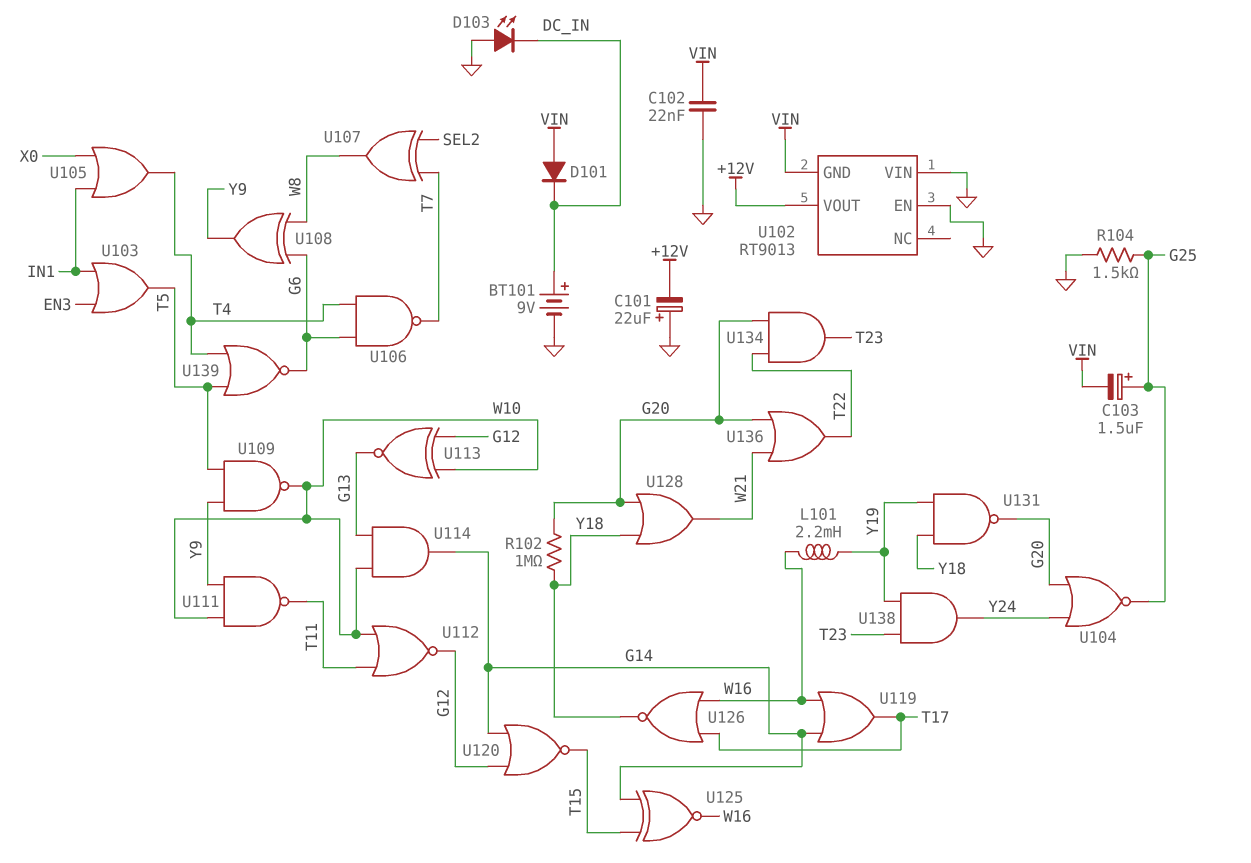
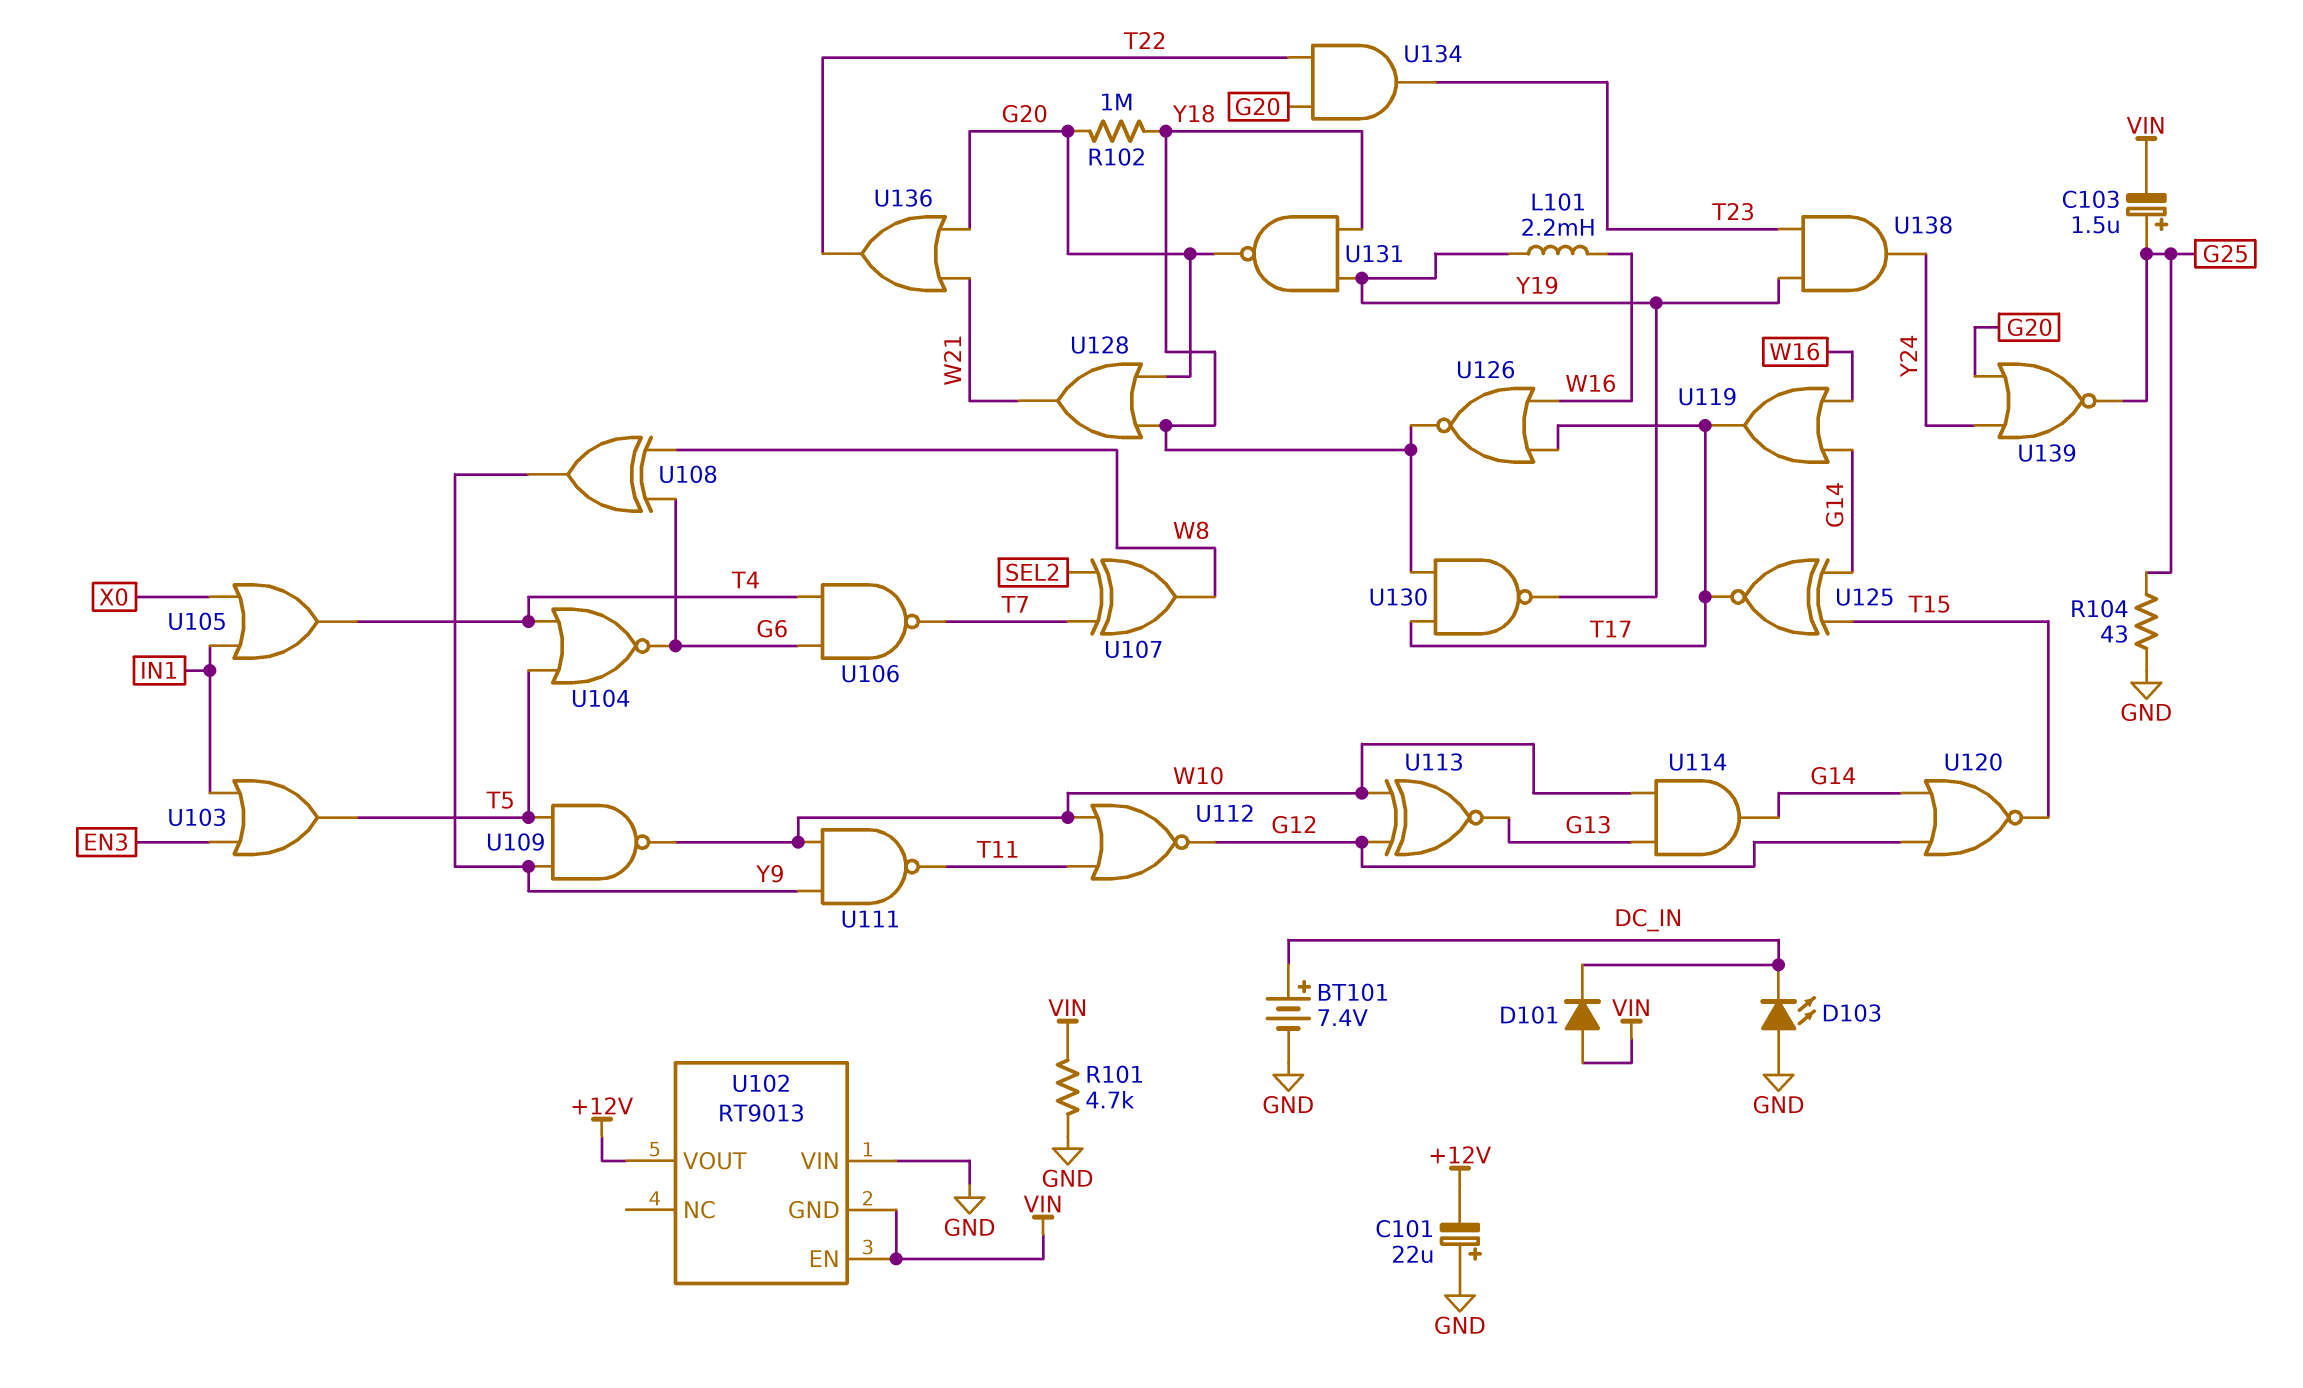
BT101: 9V (plus DC_IN, minus GND) -> 7.4V (plus DC_IN, minus GND)
C102: 22nF (GND, VIN) -> none
R101: none -> 4.7k (GND, VIN)
R104: 1.5k (G25, GND) -> 43 (G25, GND)
U102 pin EN: GND -> VIN
U104: NOR (in G20, in Y24, out G25) -> NOR (in T4, in T5, out G6)
U125: XNOR (in G14, in T15, out W16) -> XNOR (in G14, in T15, out T17)
U130: none -> NAND (in T17, in Y18, out Y19)
U139: NOR (in T4, in T5, out G6) -> NOR (in G20, in Y24, out G25)

